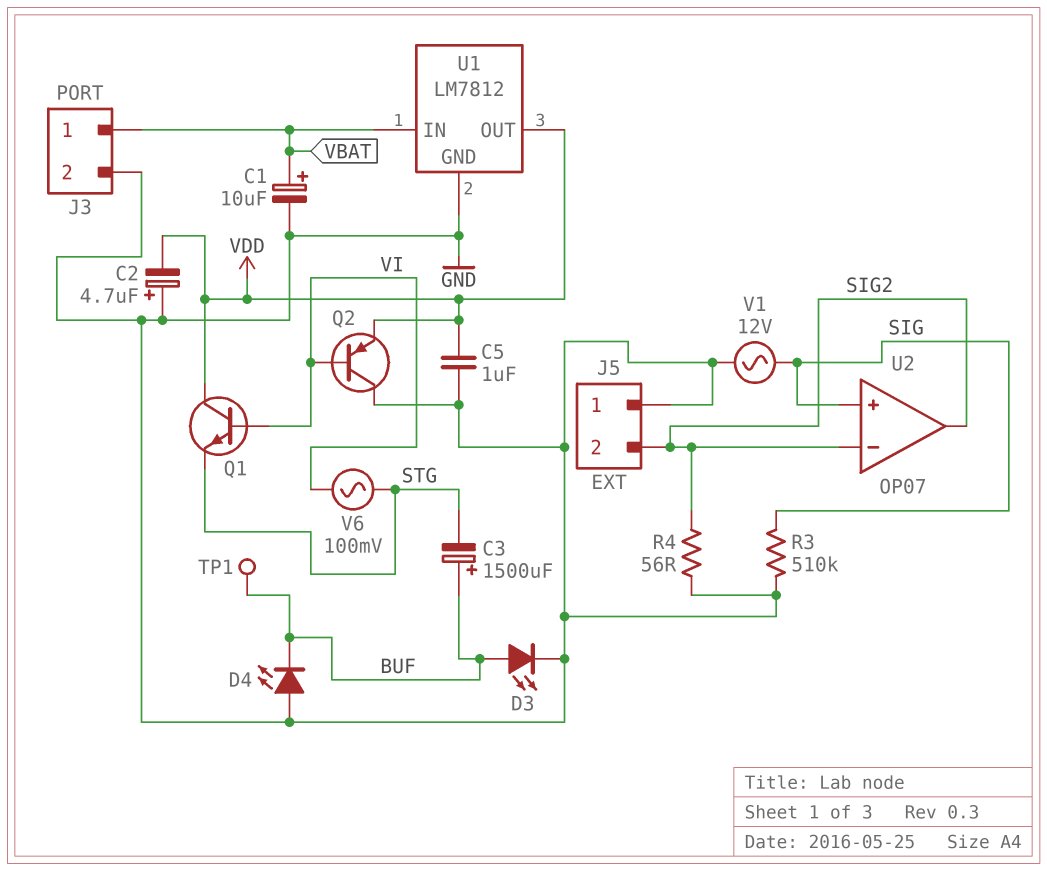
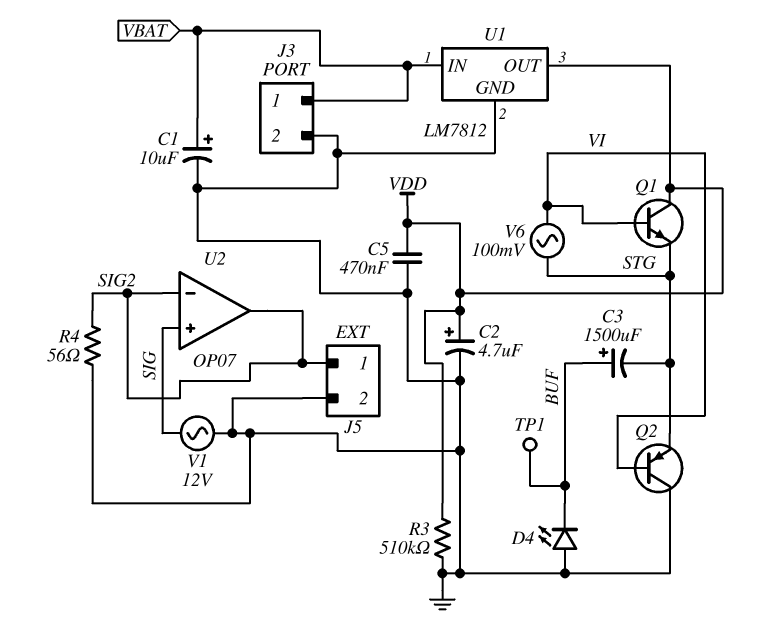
C2: 4.7uF (plus GND, minus VDD) -> 4.7uF (plus VDD, minus GND)
C5: 1uF (GND, VDD) -> 470nF (GND, VDD)
D3: LED (A BUF, K GND) -> none
J5 pin 1: GND -> SIG2
J5 pin 2: SIG2 -> GND
Q2: PNP (B VI, C GND, E VDD) -> PNP (B VI, C GND, E STG)
R3: 510k (GND, SIG) -> 510k (GND, VDD)

